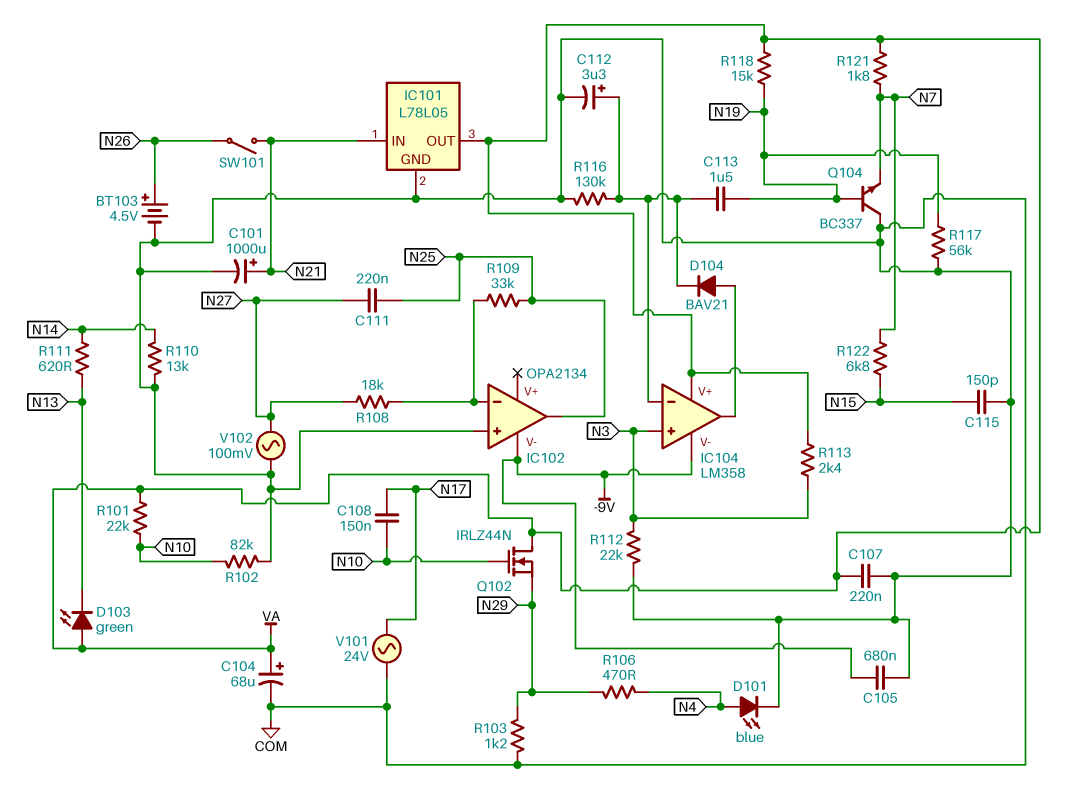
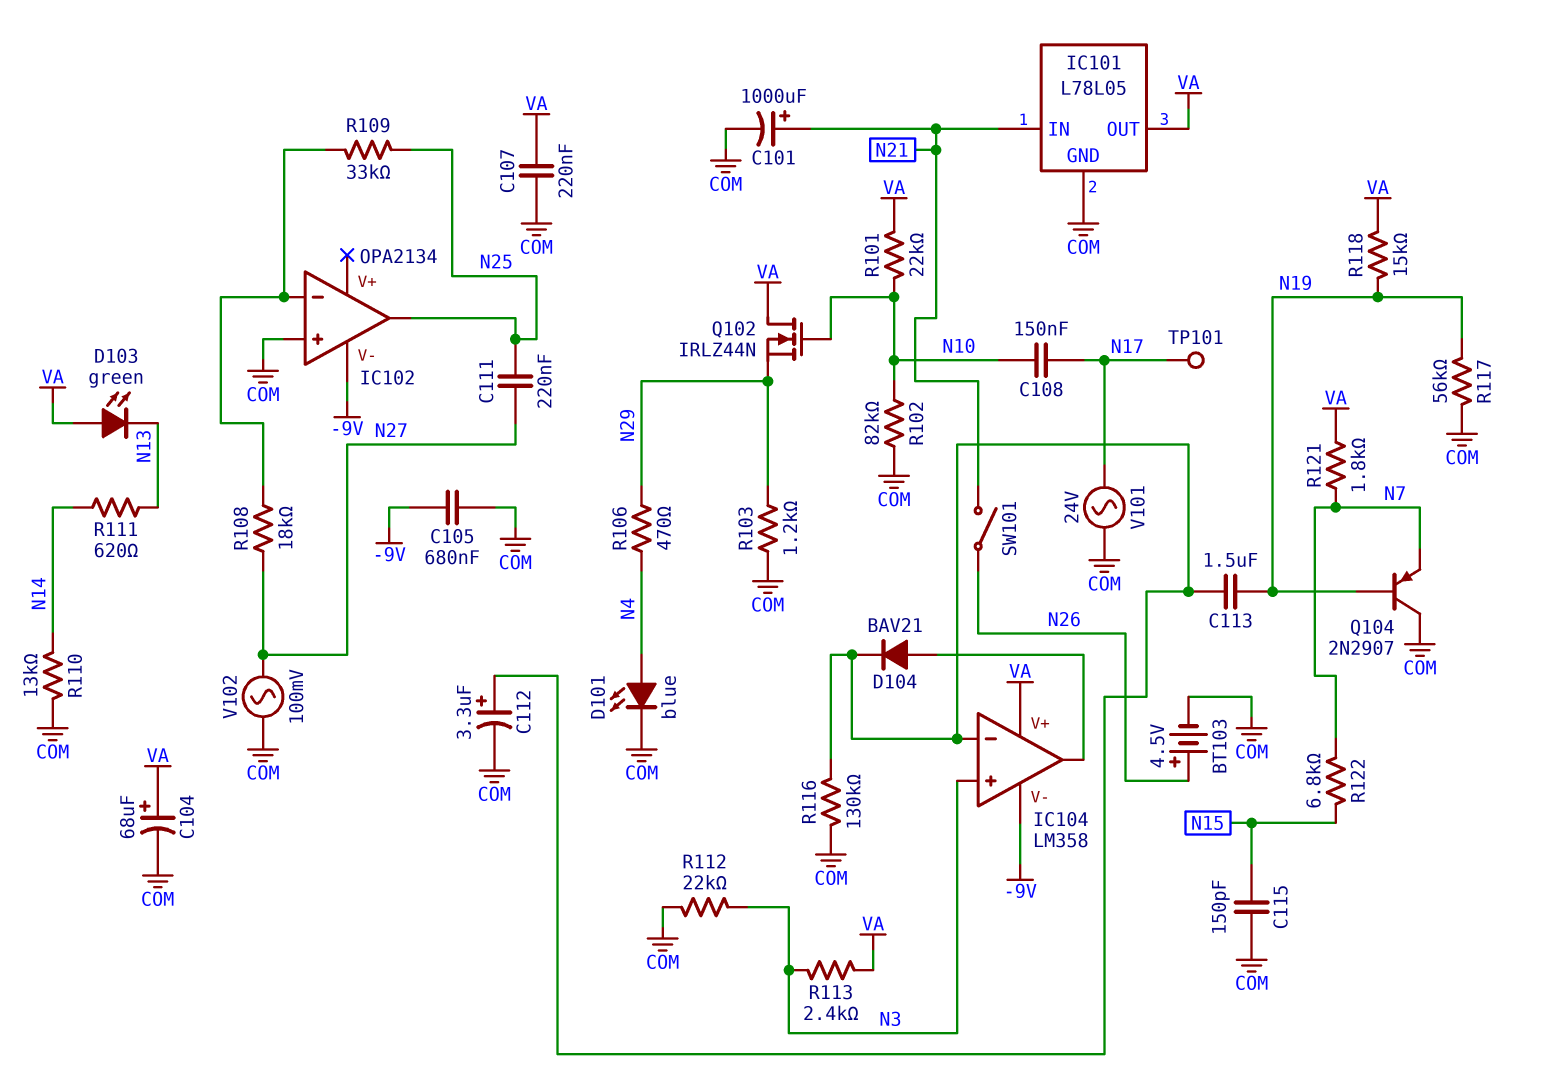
Q104: NPN BC337 (B N19, C COM, E N7) -> PNP 2N2907 (B N19, C COM, E N7)
TP101: none -> test point (N17)

